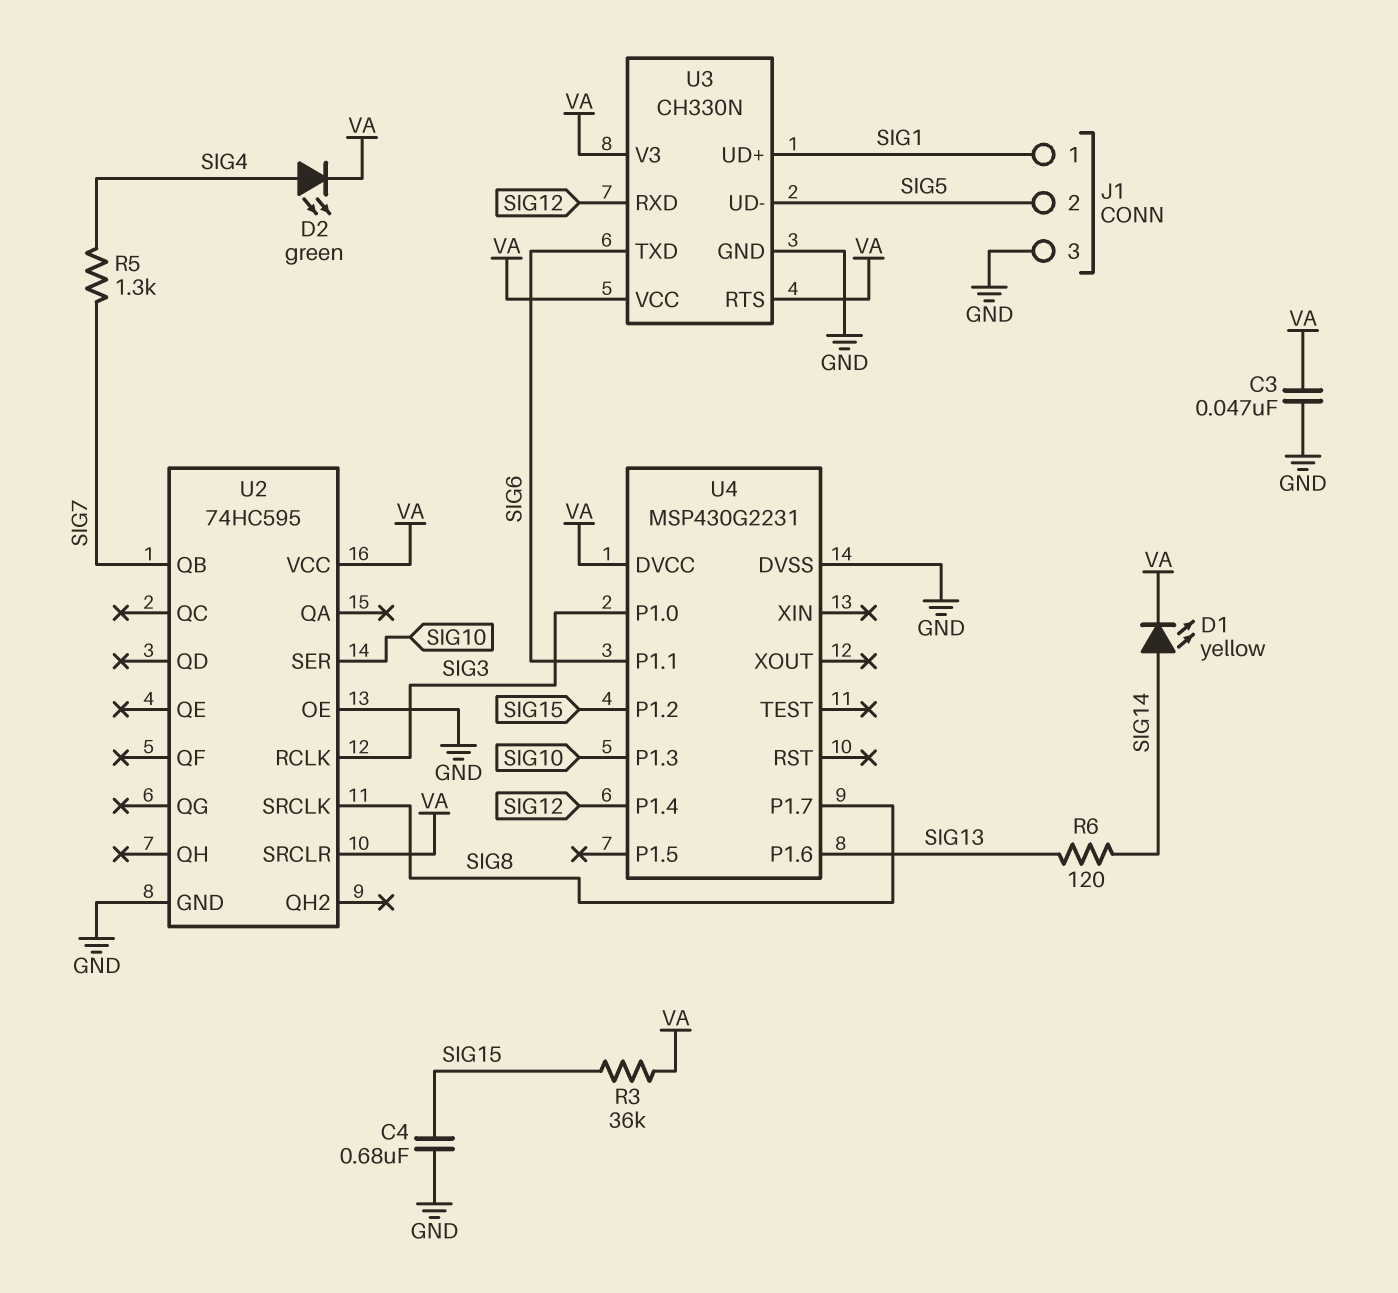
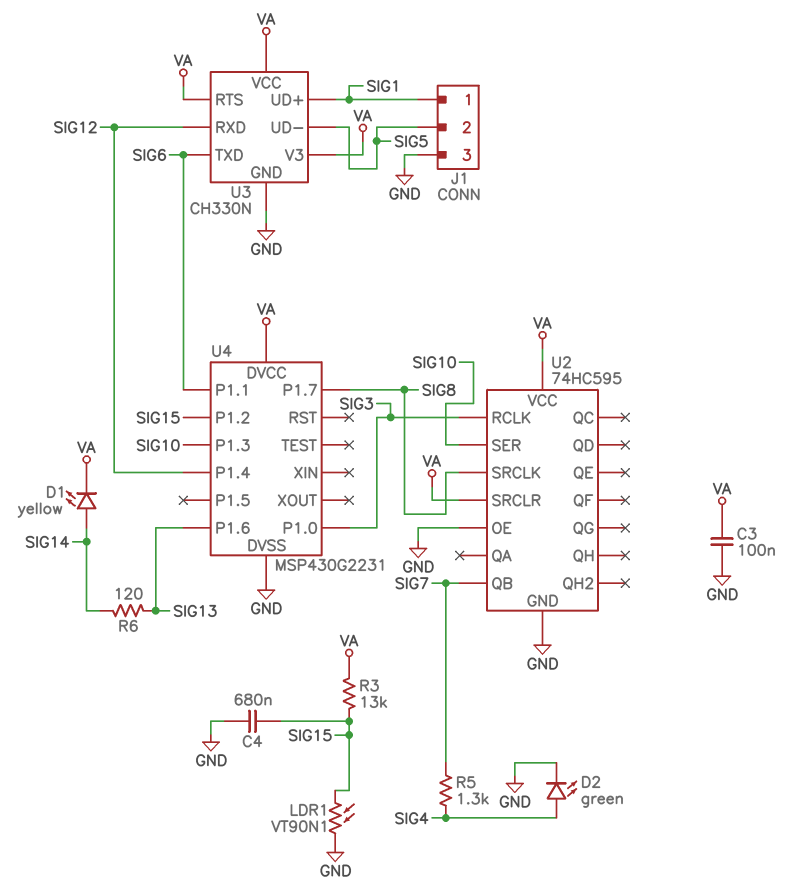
C3: 47nF (GND, VA) -> 100nF (GND, VA)
D2: LED green (A SIG4, K VA) -> LED green (A SIG4, K GND)
LDR1: none -> VT90N1 (GND, SIG15)
R3: 36k (SIG15, VA) -> 13k (SIG15, VA)

